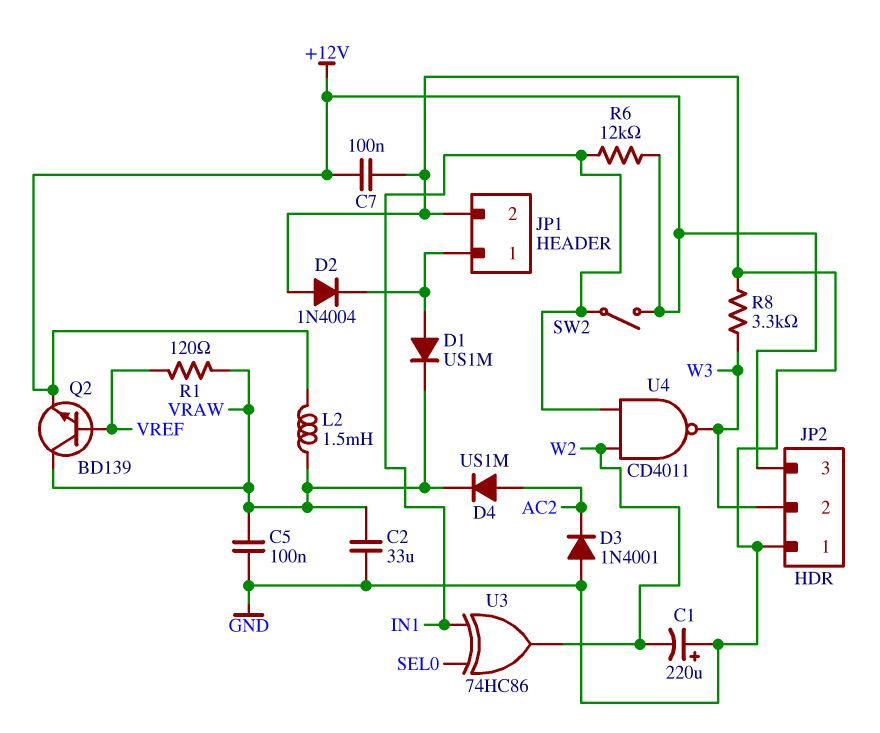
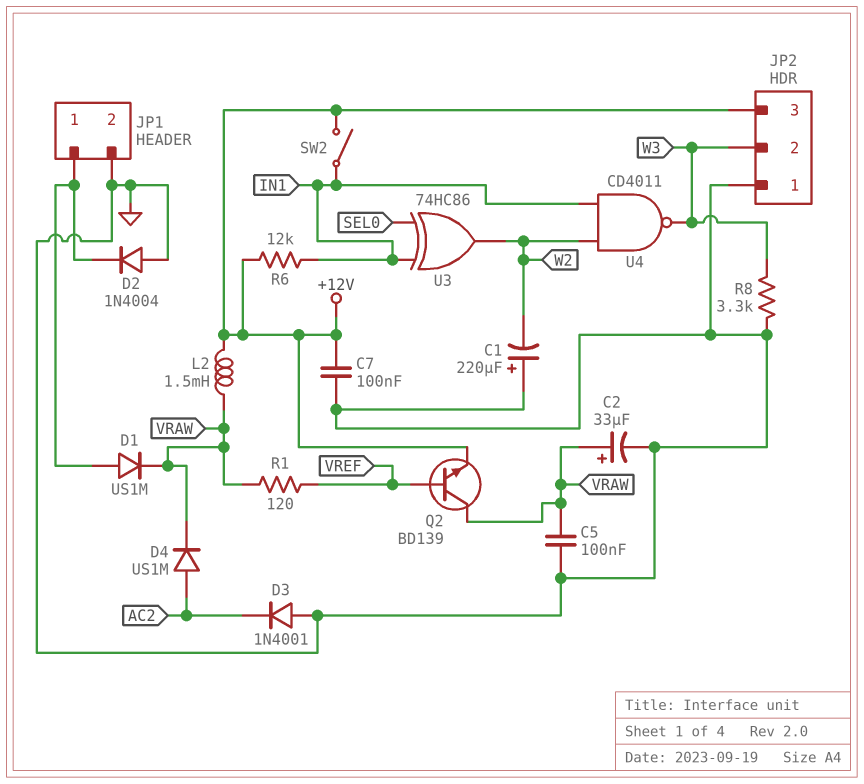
C2: 33uF (GND, VRAW) -> 33uF (plus VRAW, minus GND)

